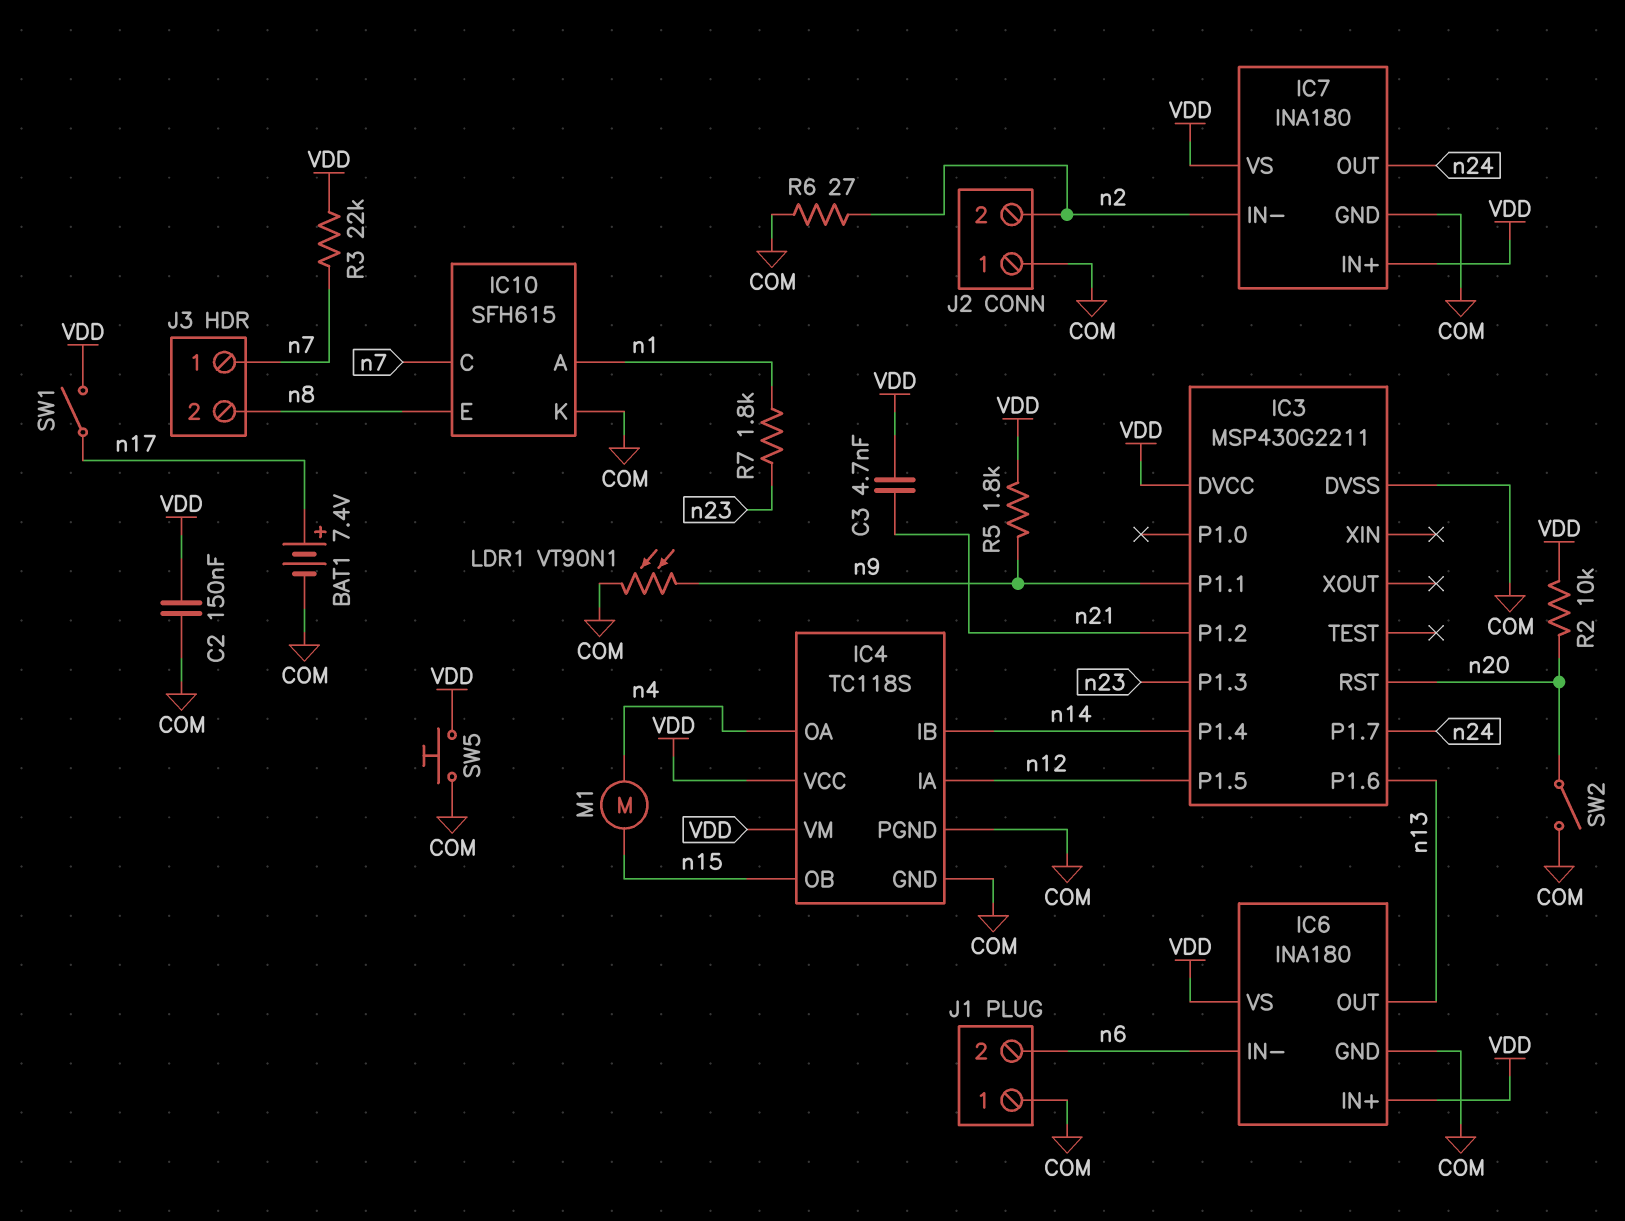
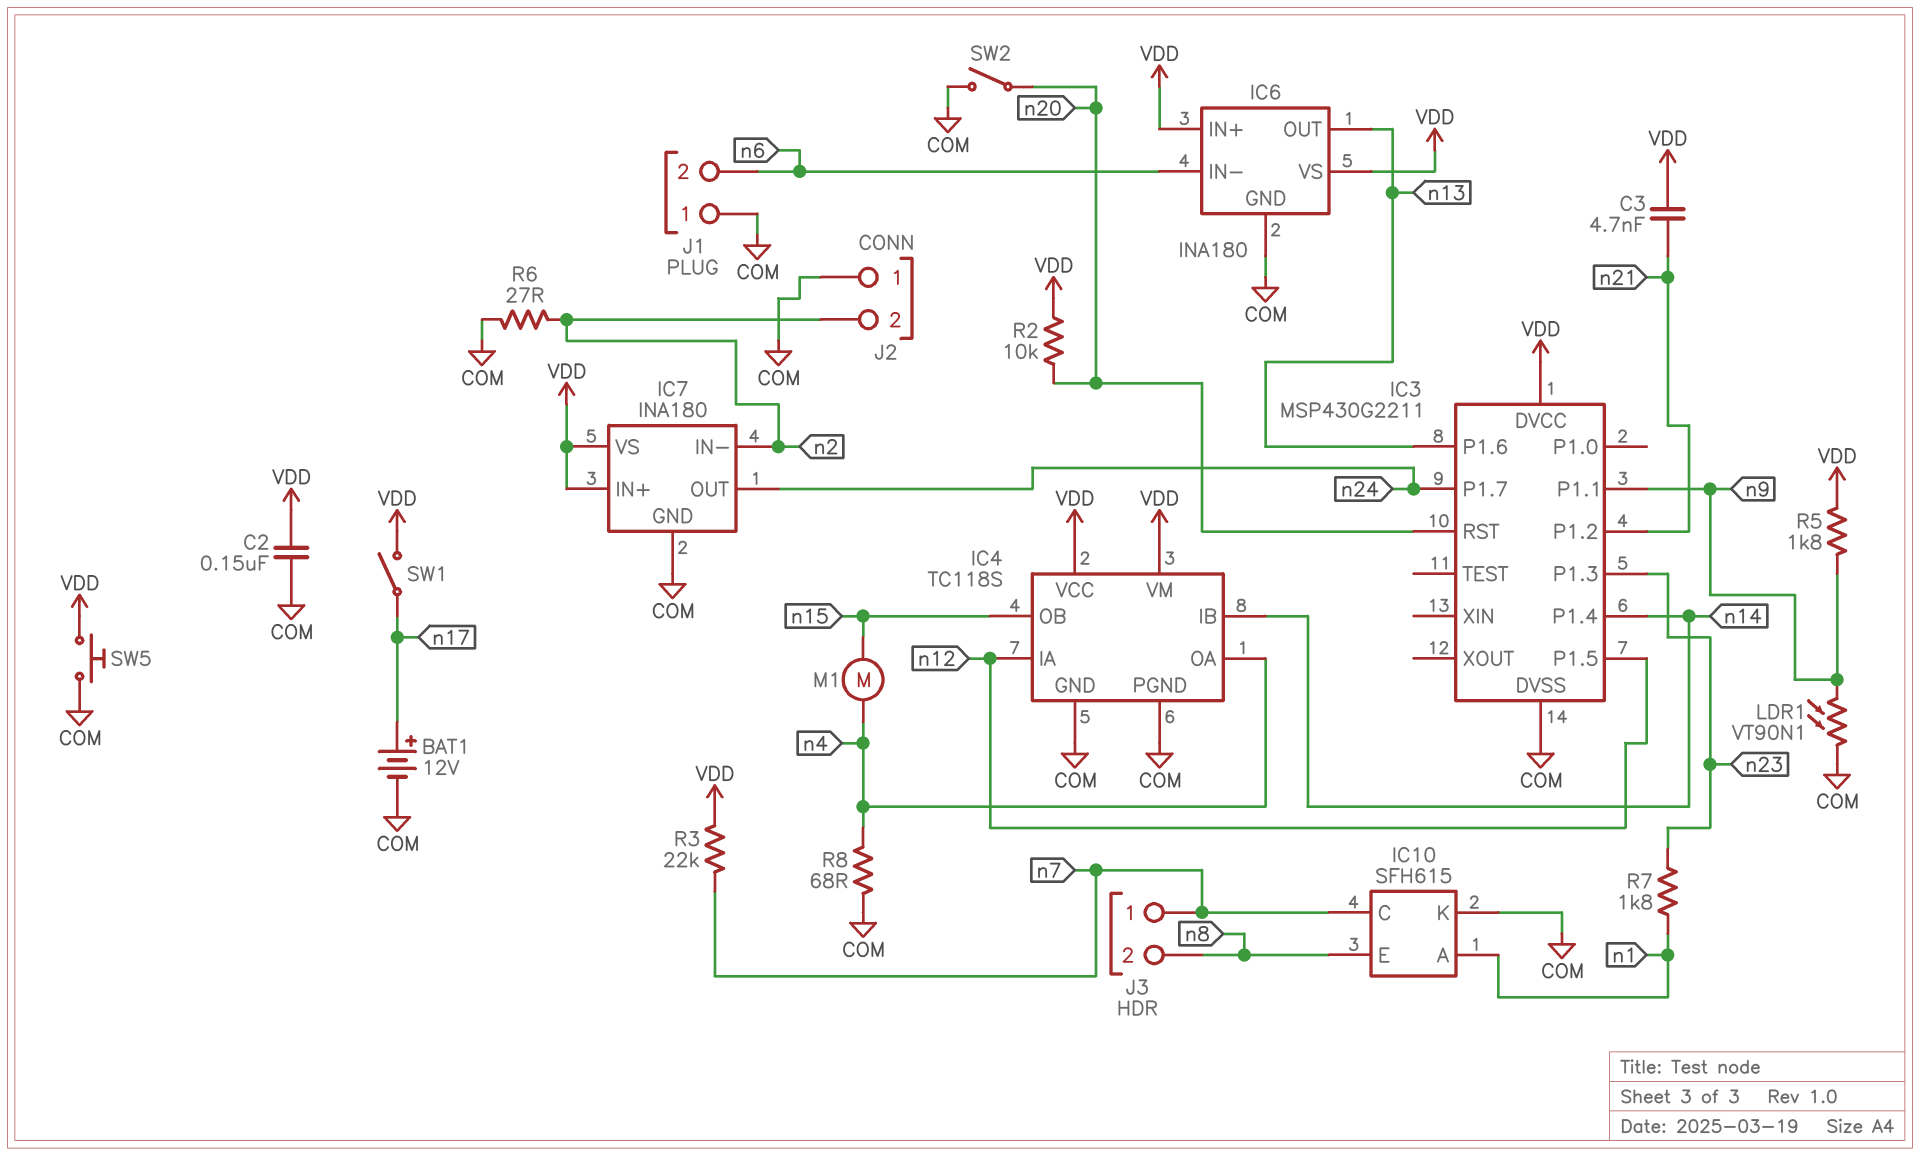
BAT1: 7.4V (plus n17, minus COM) -> 12V (plus n17, minus COM)
R8: none -> 68 (COM, n4)

